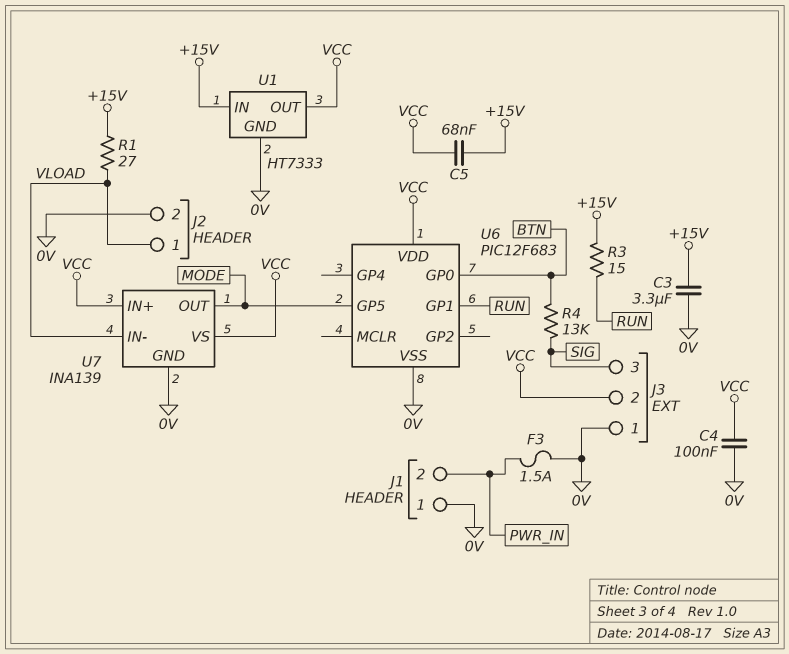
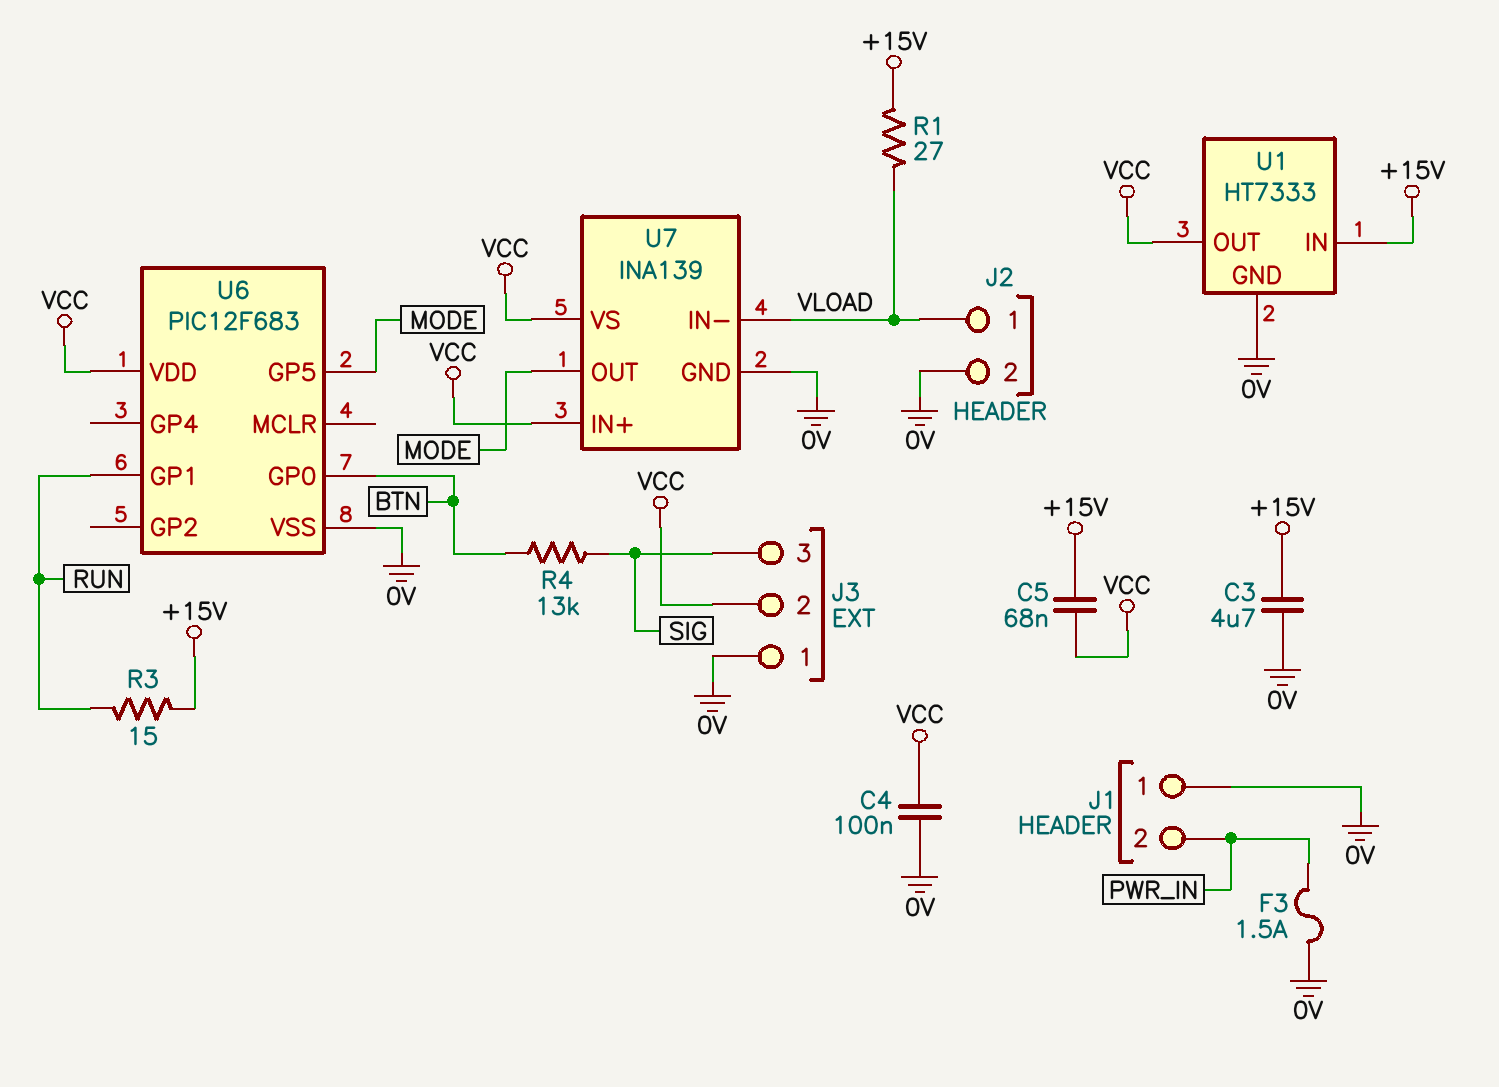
C3: 3.3uF (+15V, 0V) -> 4.7uF (+15V, 0V)

